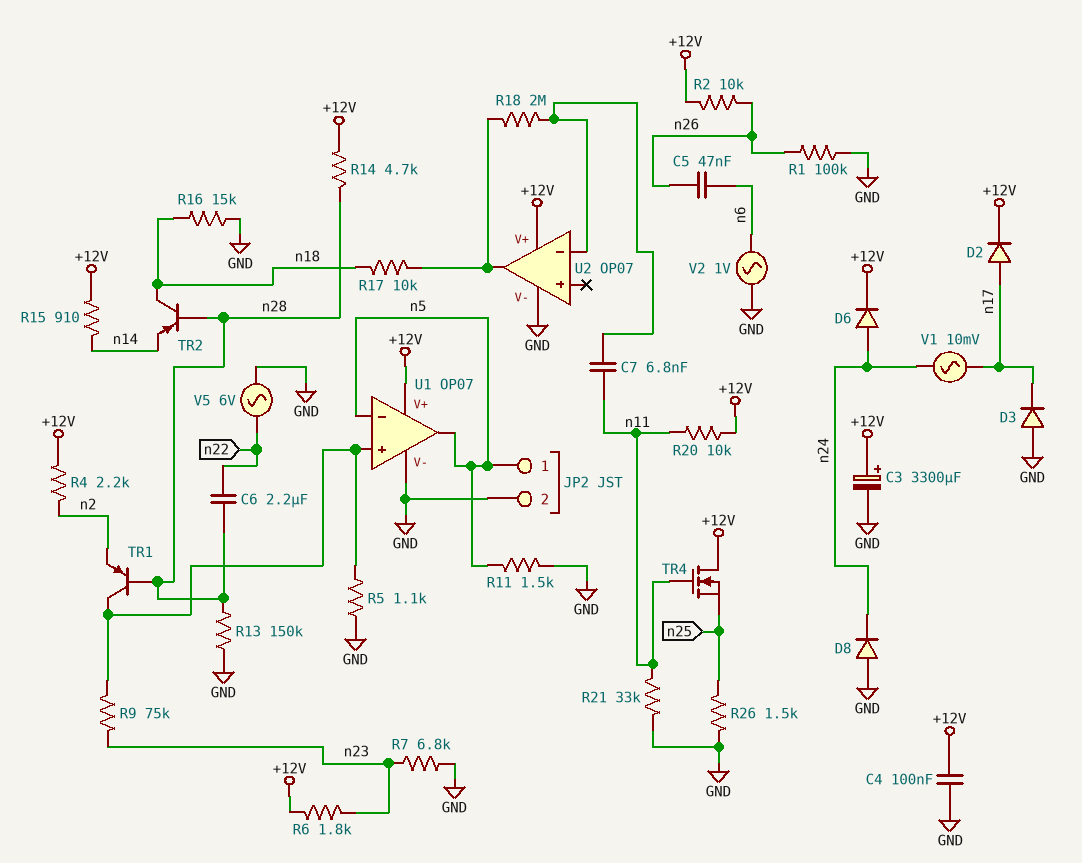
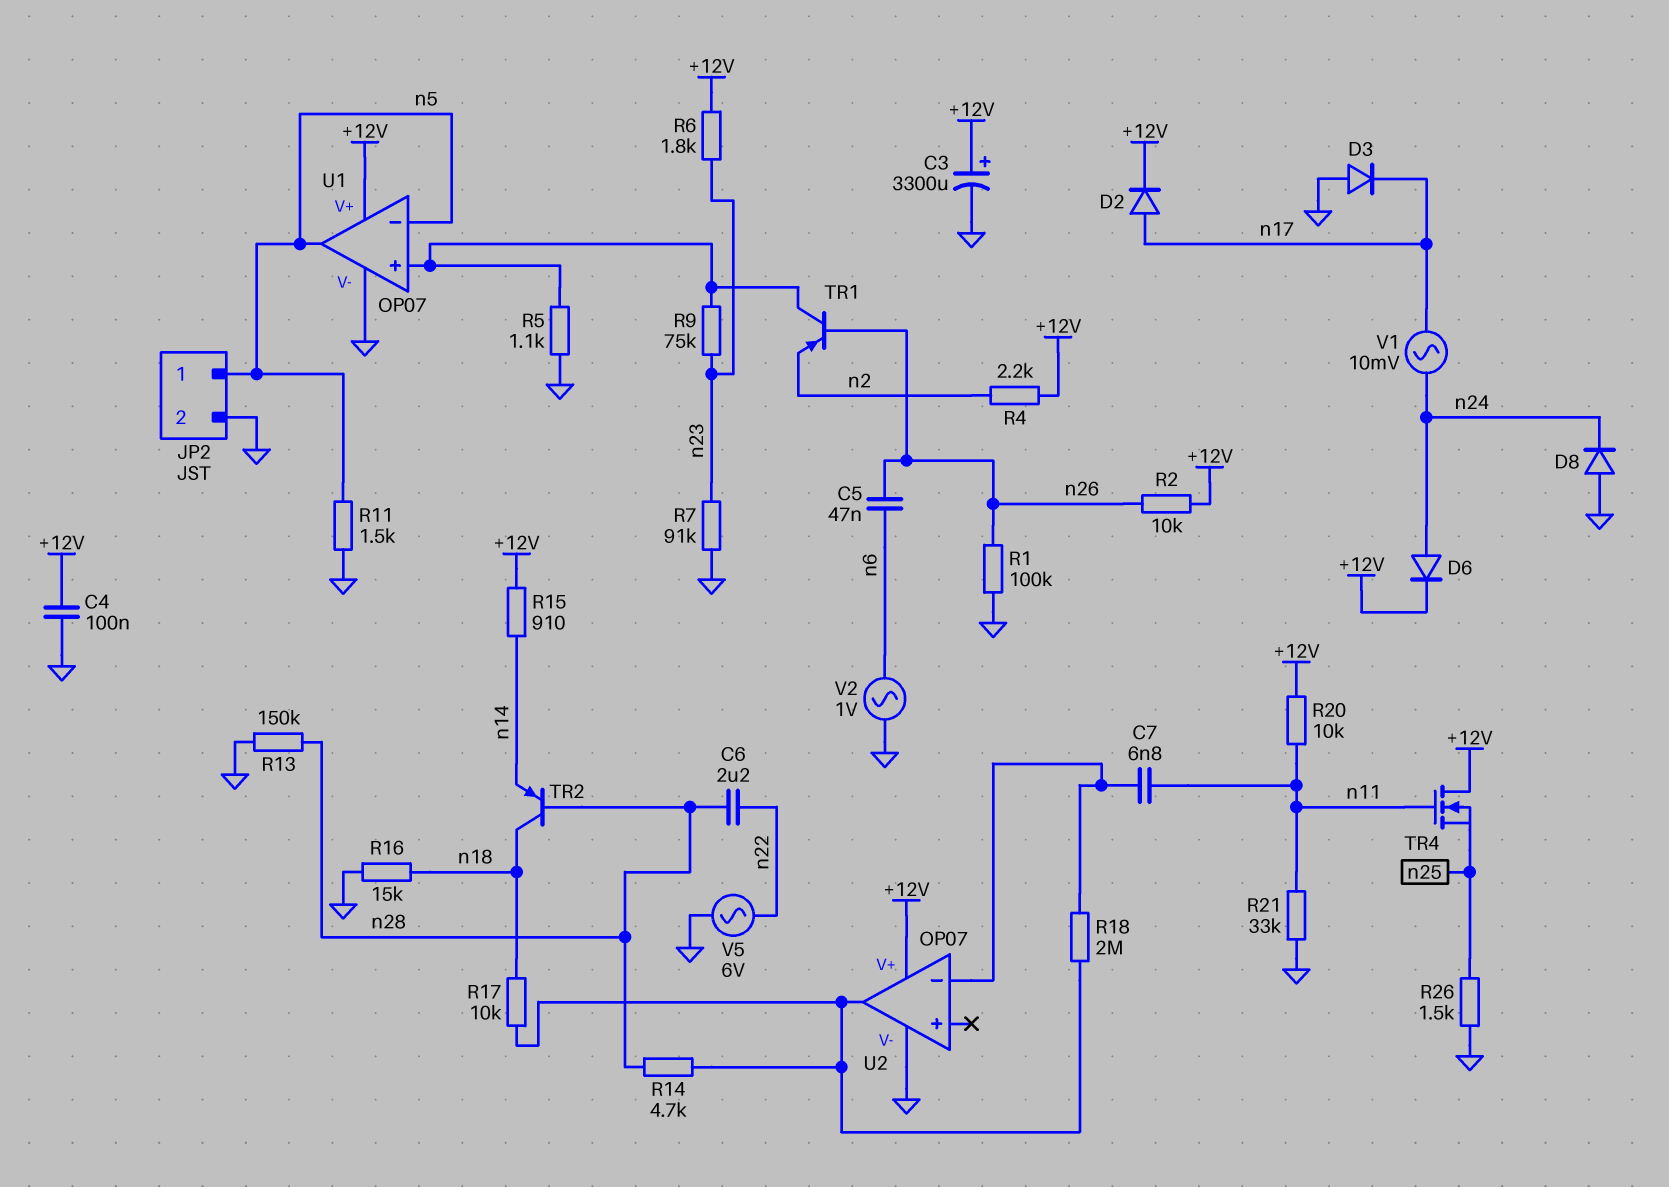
R7: 6.8k (GND, n23) -> 91k (GND, n23)
R14: 4.7k (+12V, n28) -> 4.7k (U2/out, n28)
TR1: PNP (B n28, C U1/in+, E n2) -> PNP (B n26, C U1/in+, E n2)

